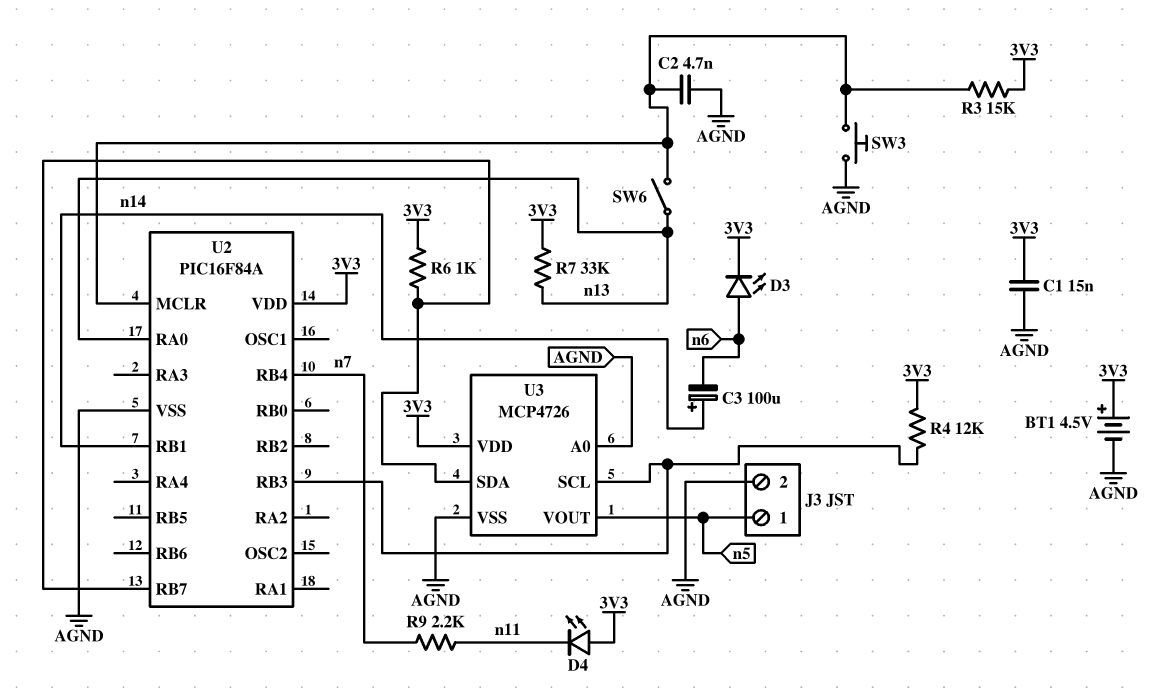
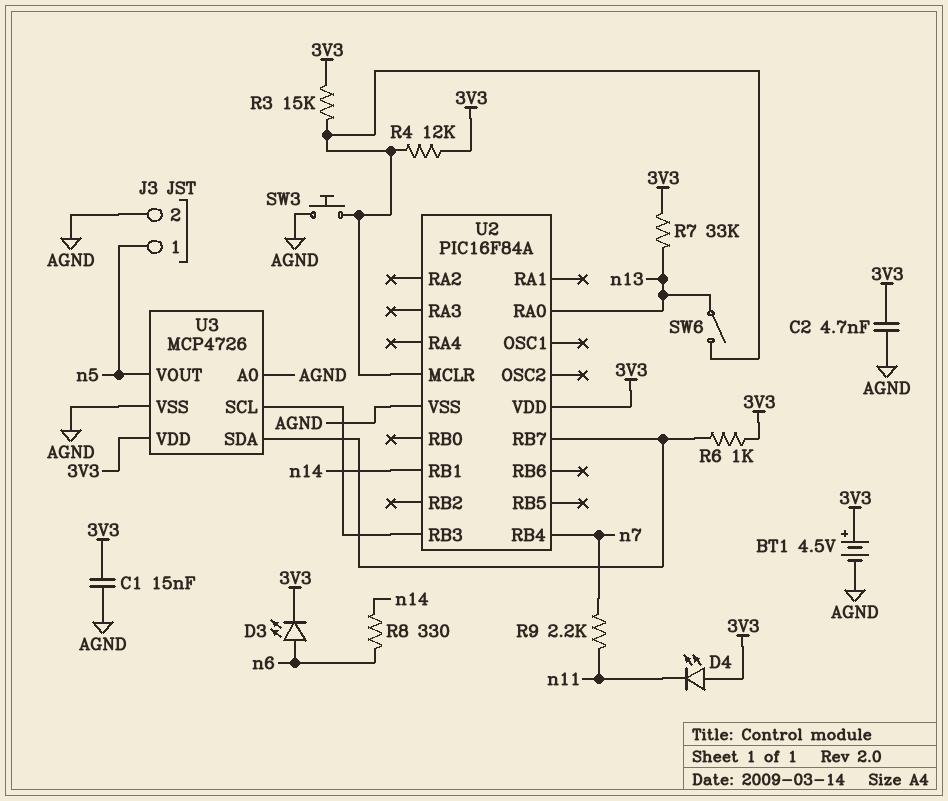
C2: 4.7nF (AGND, U2/MCLR) -> 4.7nF (3V3, AGND)
C3: 100uF (plus n14, minus n6) -> none
R4: 12k (3V3, U2/RB3) -> 12k (3V3, U2/MCLR)
R8: none -> 330 (n6, n14)

